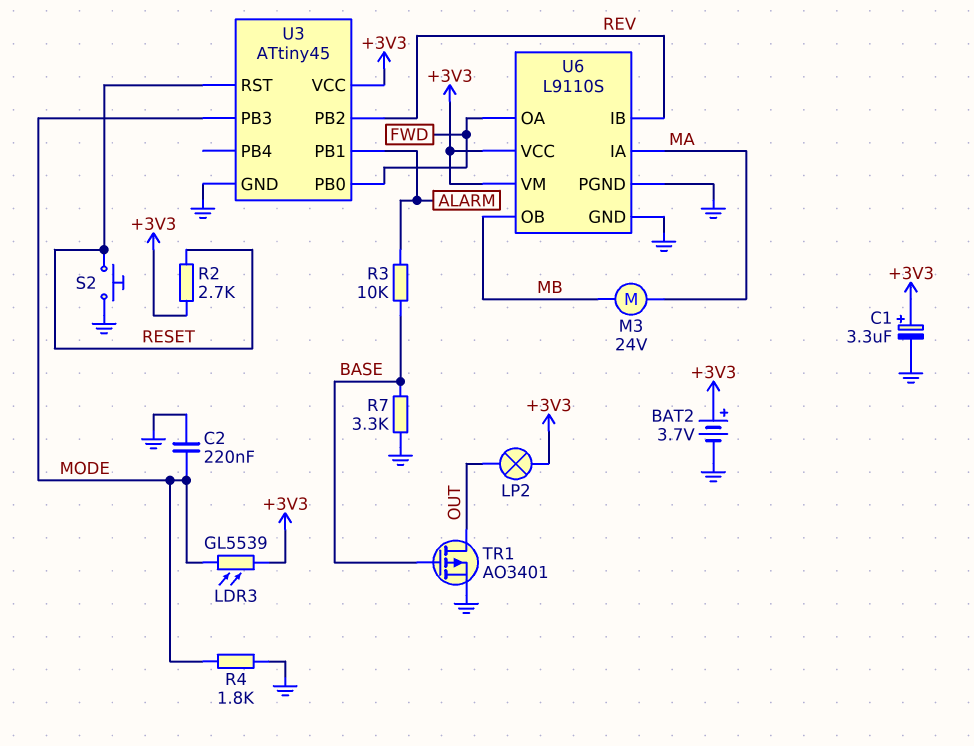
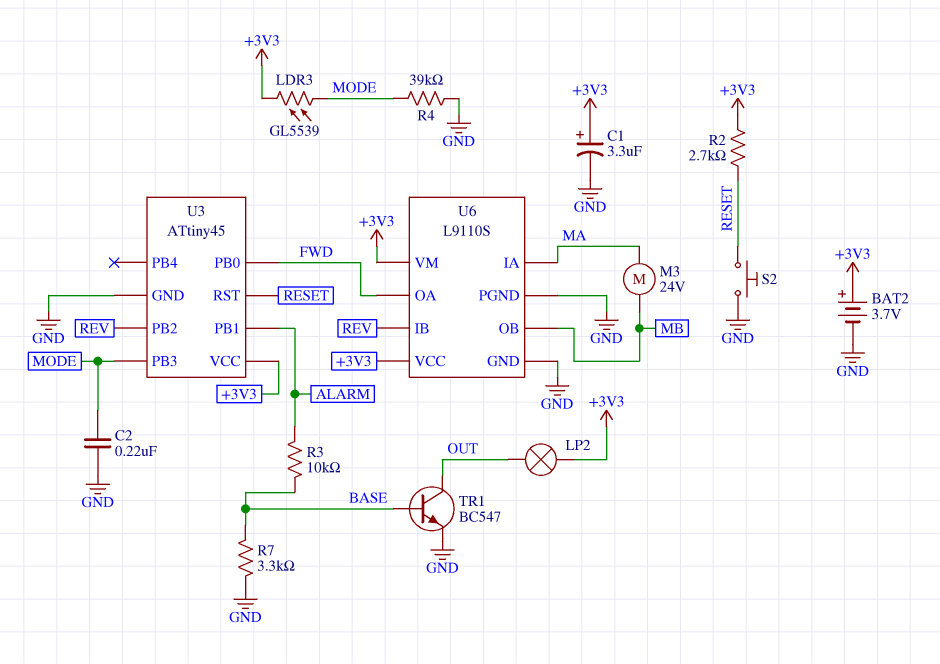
R4: 1.8k (GND, MODE) -> 39k (GND, MODE)
TR1: PMOS AO3401 (G BASE, D OUT, S GND) -> NPN BC547 (B BASE, C OUT, E GND)

